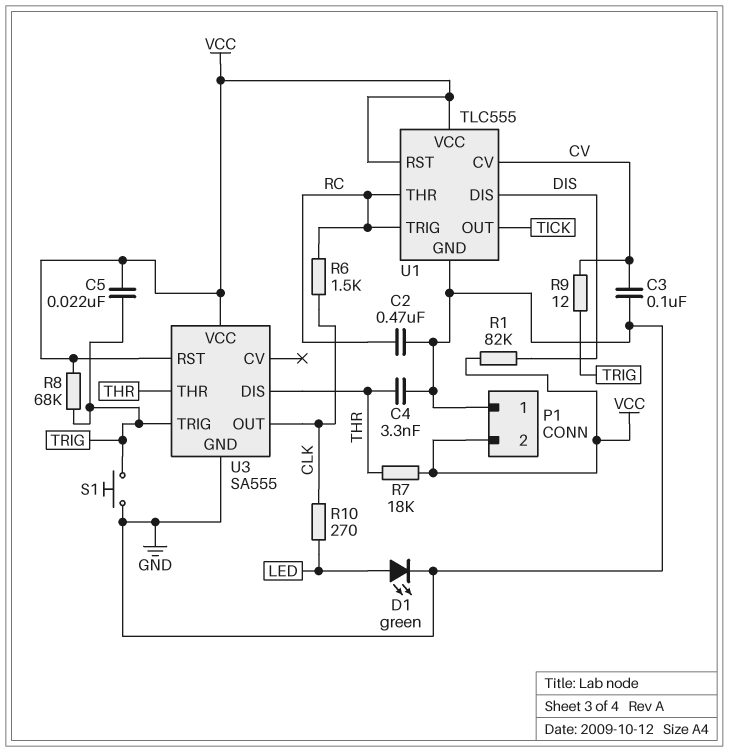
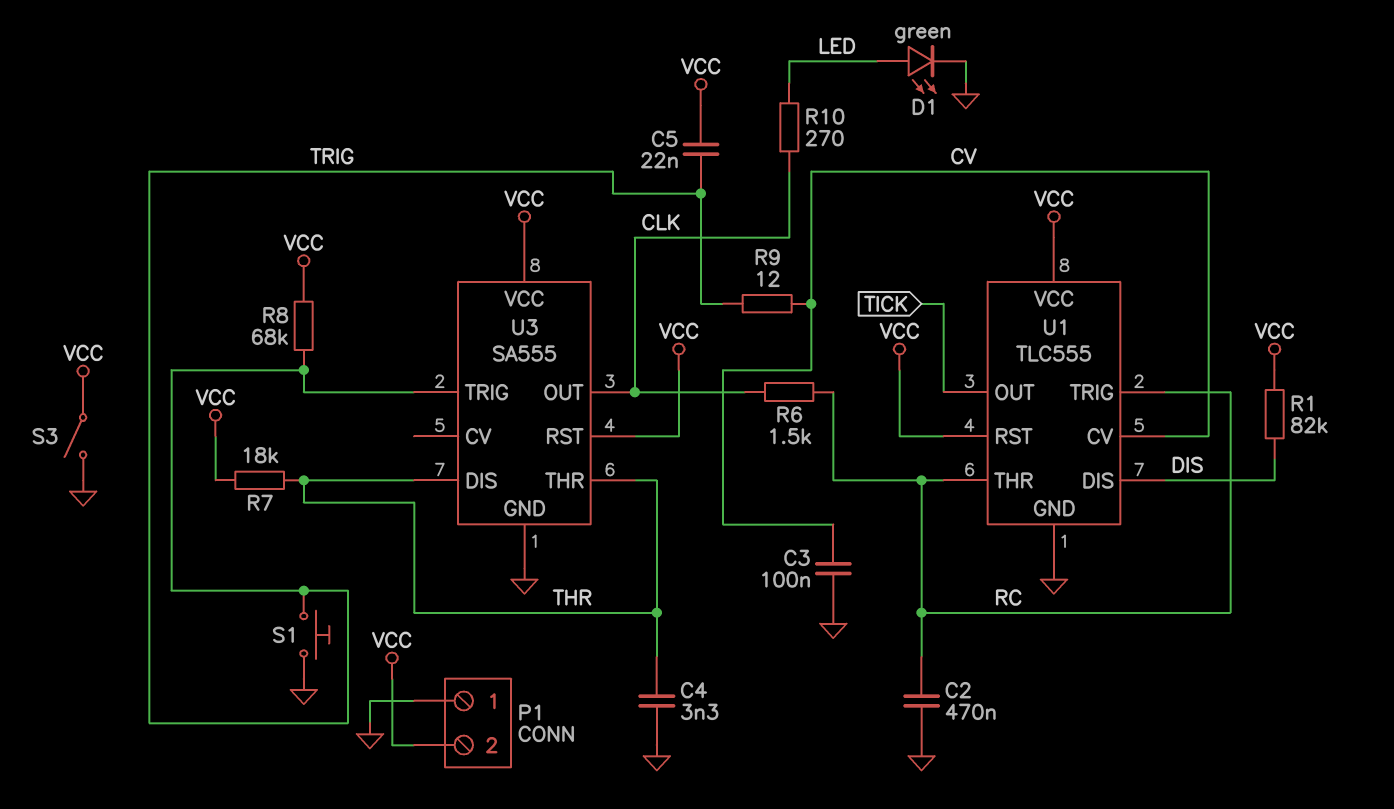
S3: none -> switch (GND, VCC)

